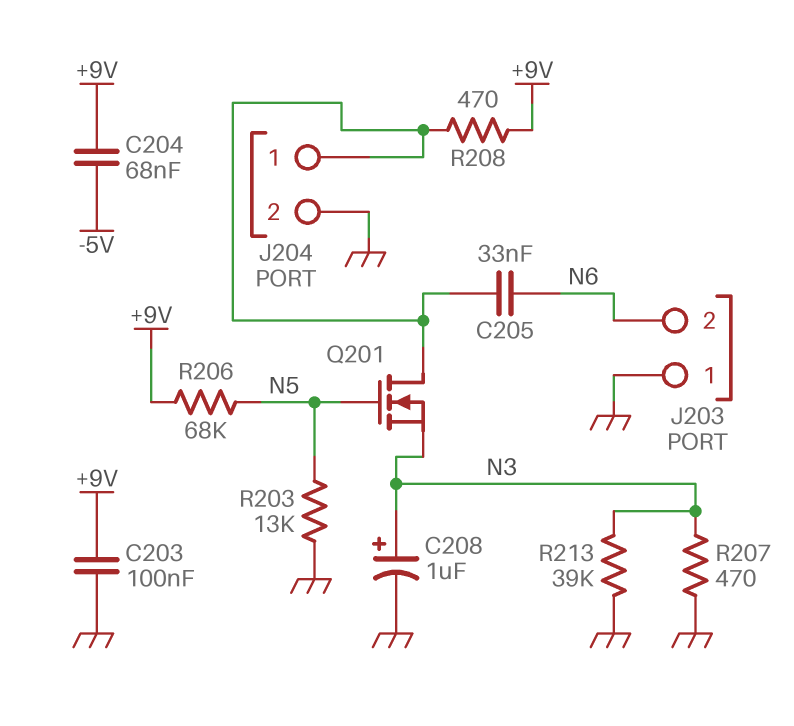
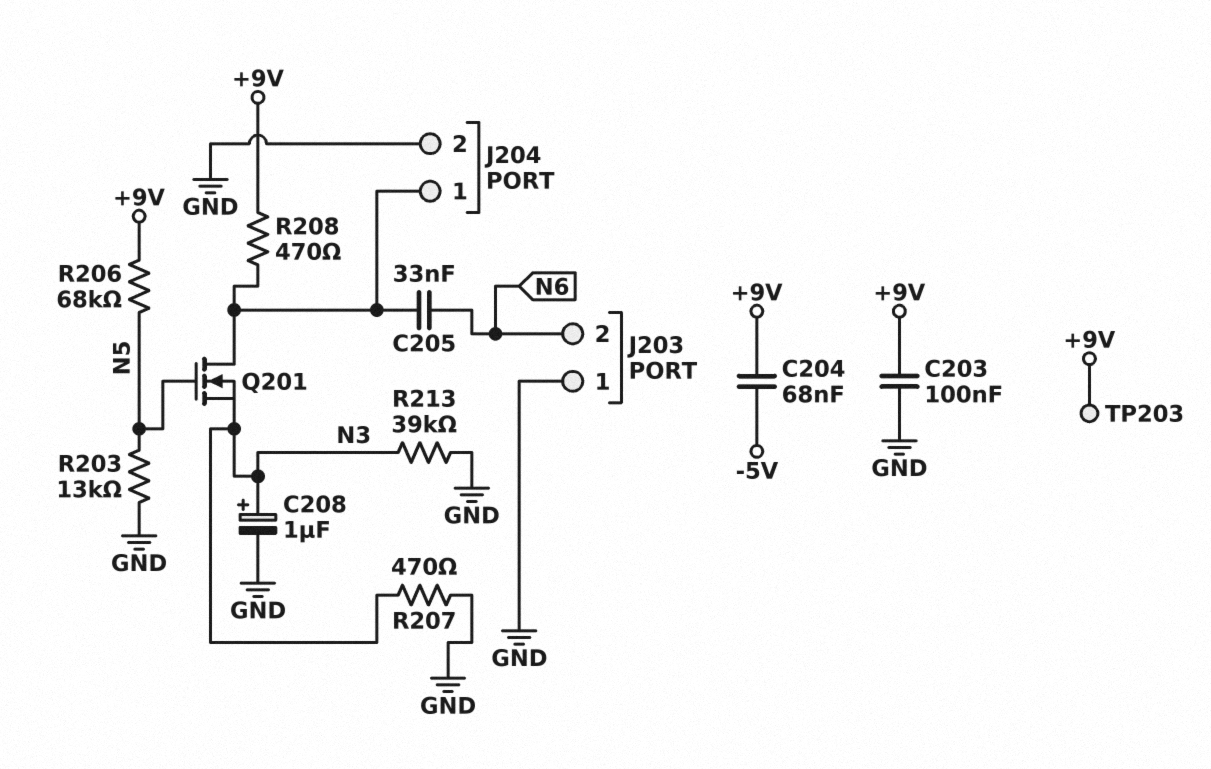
TP203: none -> test point (+9V)

